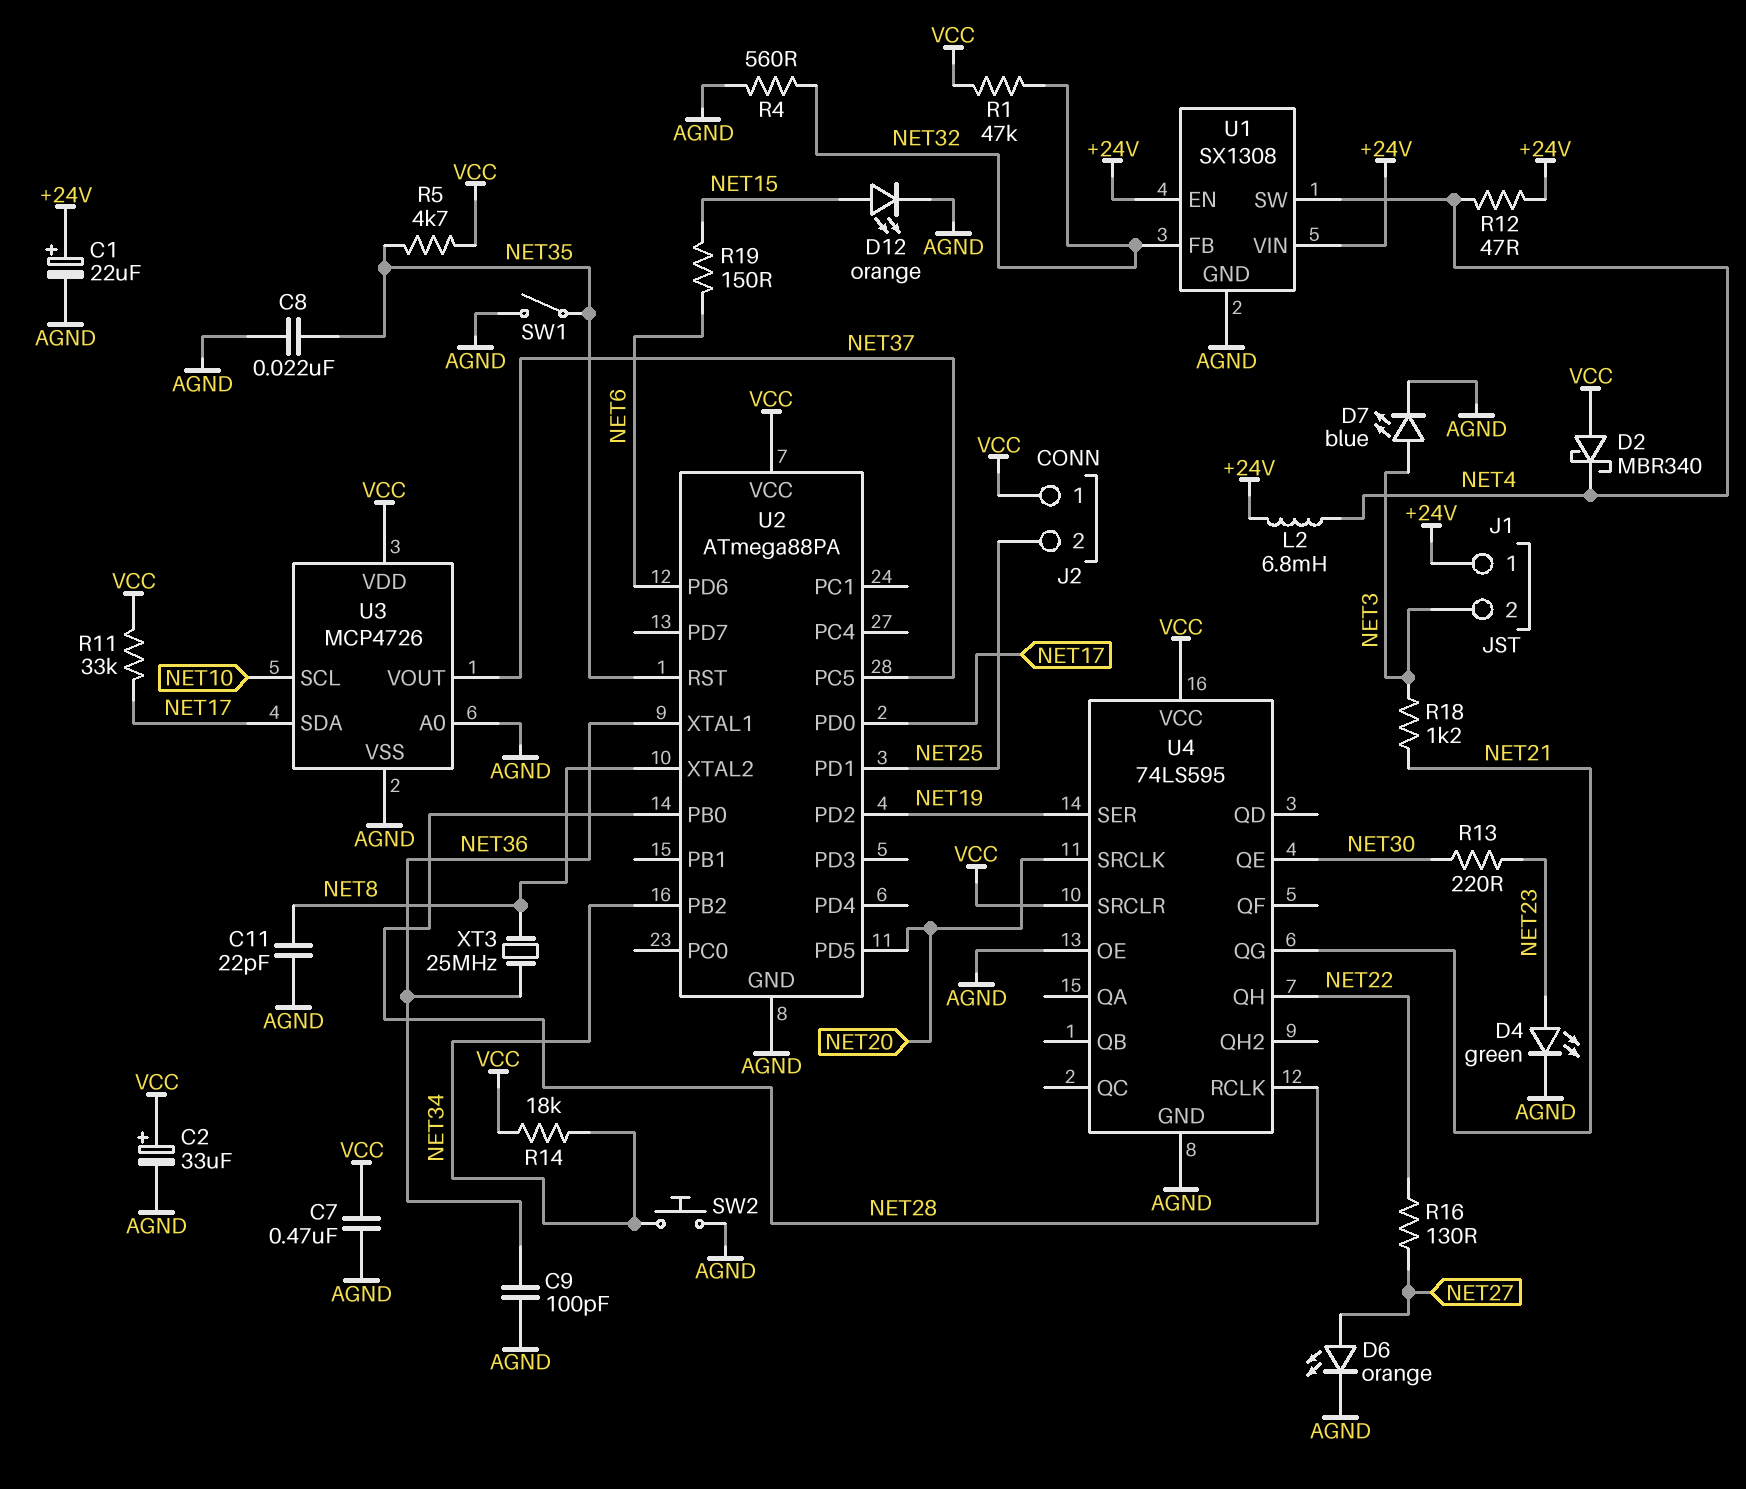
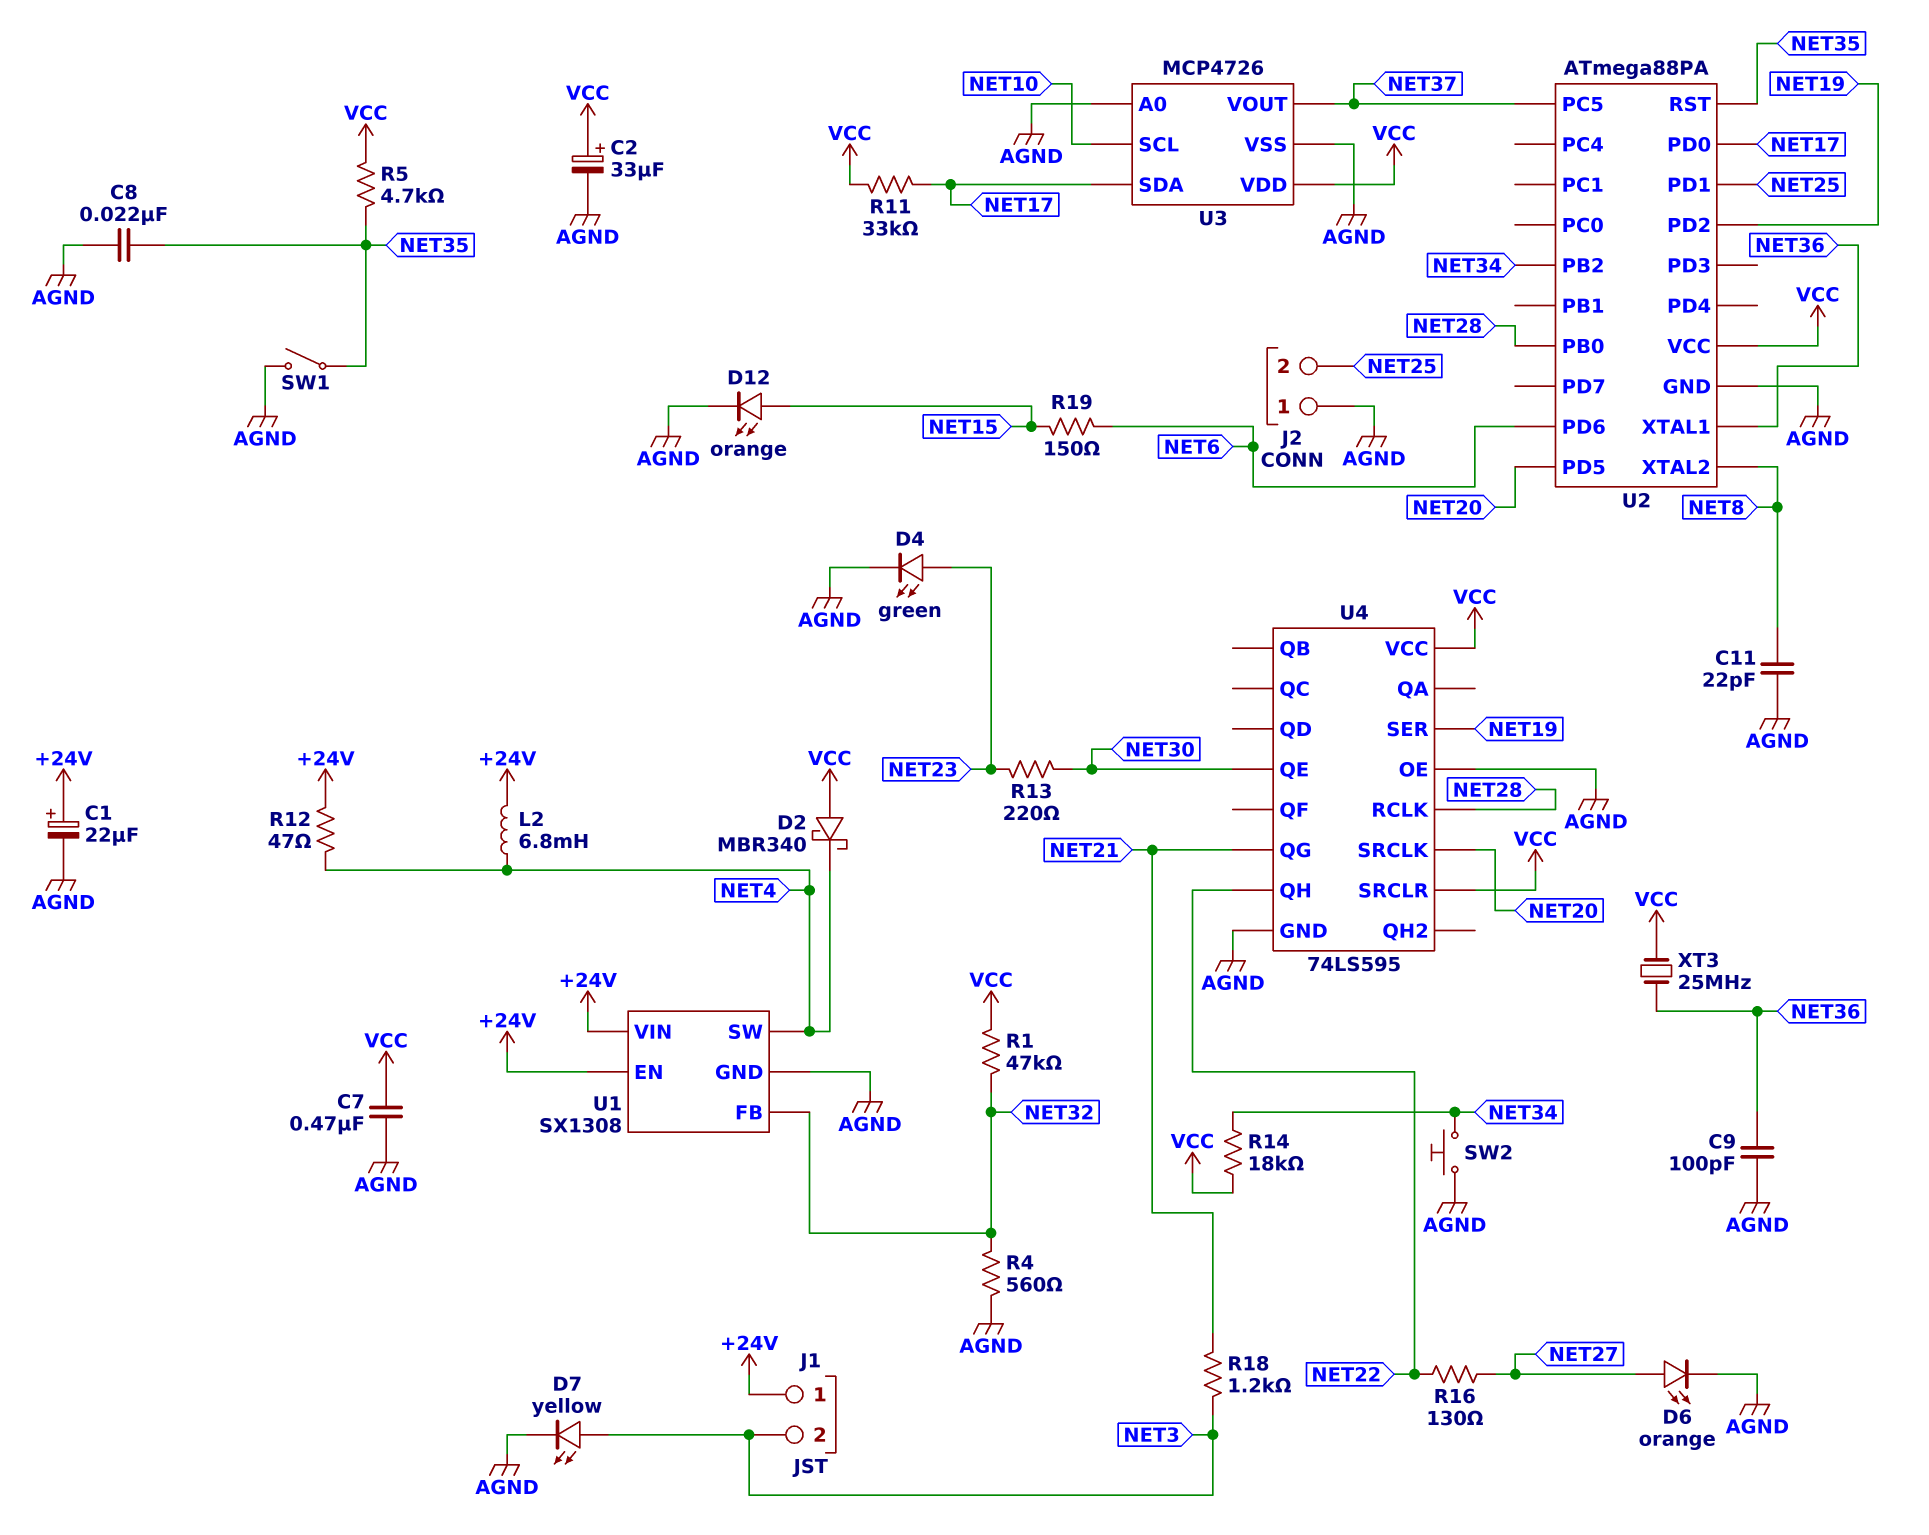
D7: LED blue (A NET3, K AGND) -> LED yellow (A NET3, K AGND)
J2 pin 1: VCC -> AGND
XT3: 25MHz (NET8, NET36) -> 25MHz (NET36, VCC)

